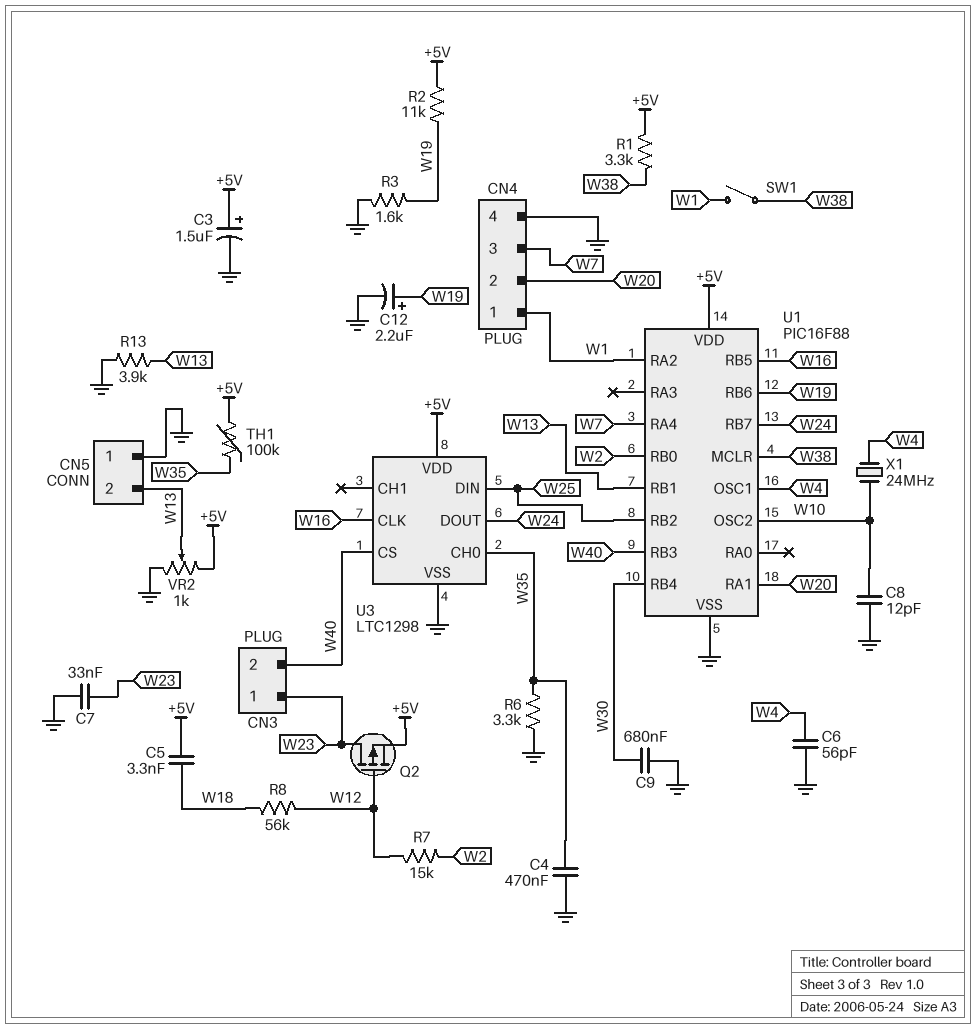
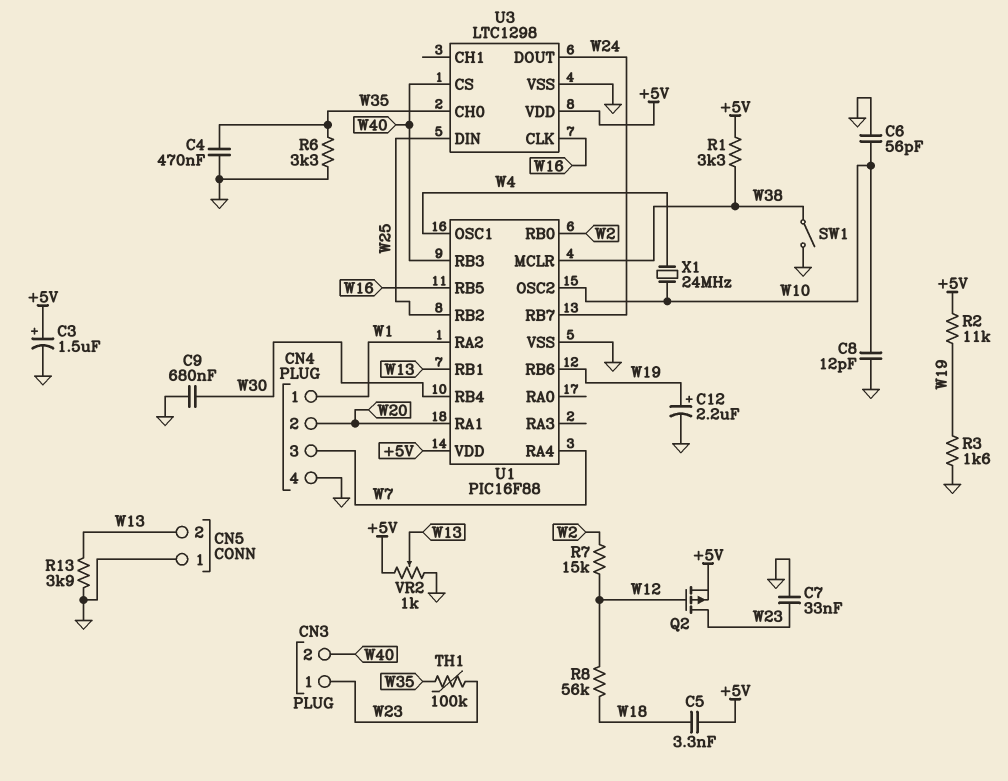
C6: 56pF (GND, W4) -> 56pF (GND, W10)
SW1: switch (W1, W38) -> switch (GND, W38)
TH1: 100k (+5V, W35) -> 100k (W23, W35)

